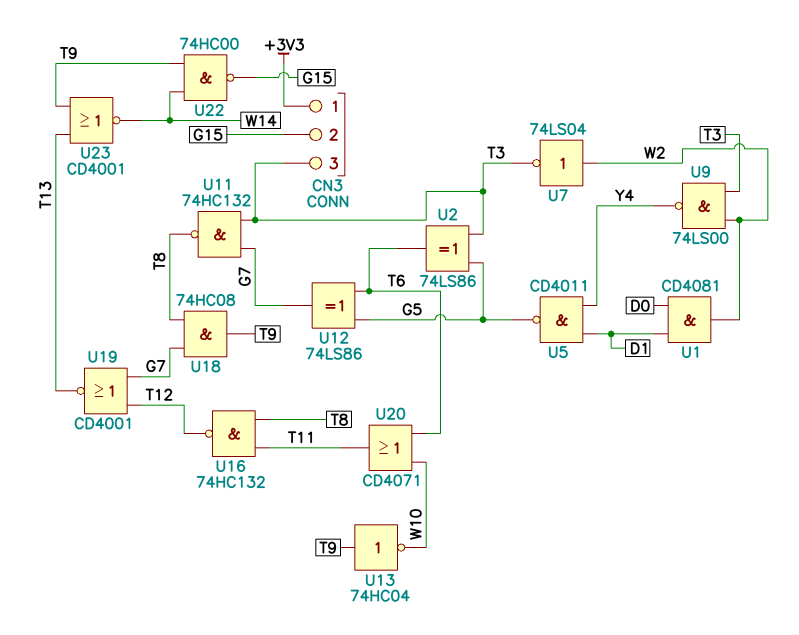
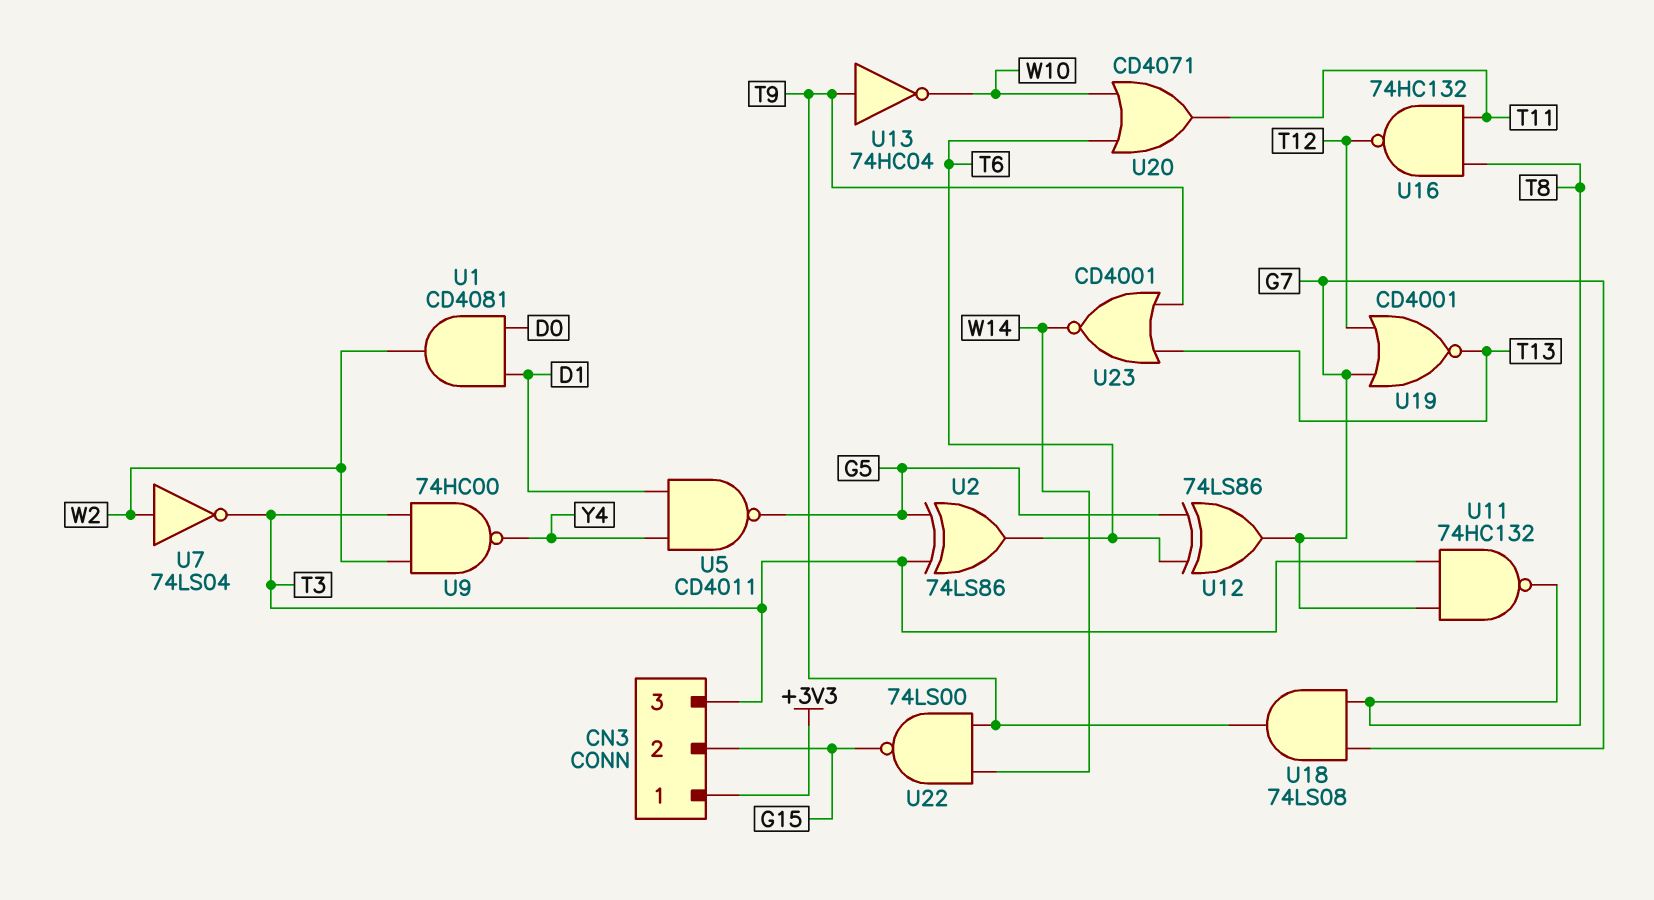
U9: NAND 74LS00 (in T3, in W2, out Y4) -> NAND 74HC00 (in T3, in W2, out Y4)
U18: AND 74HC08 (in G7, in T8, out T9) -> AND 74LS08 (in G7, in T8, out T9)
U22: NAND 74HC00 (in T9, in W14, out G15) -> NAND 74LS00 (in T9, in W14, out G15)

